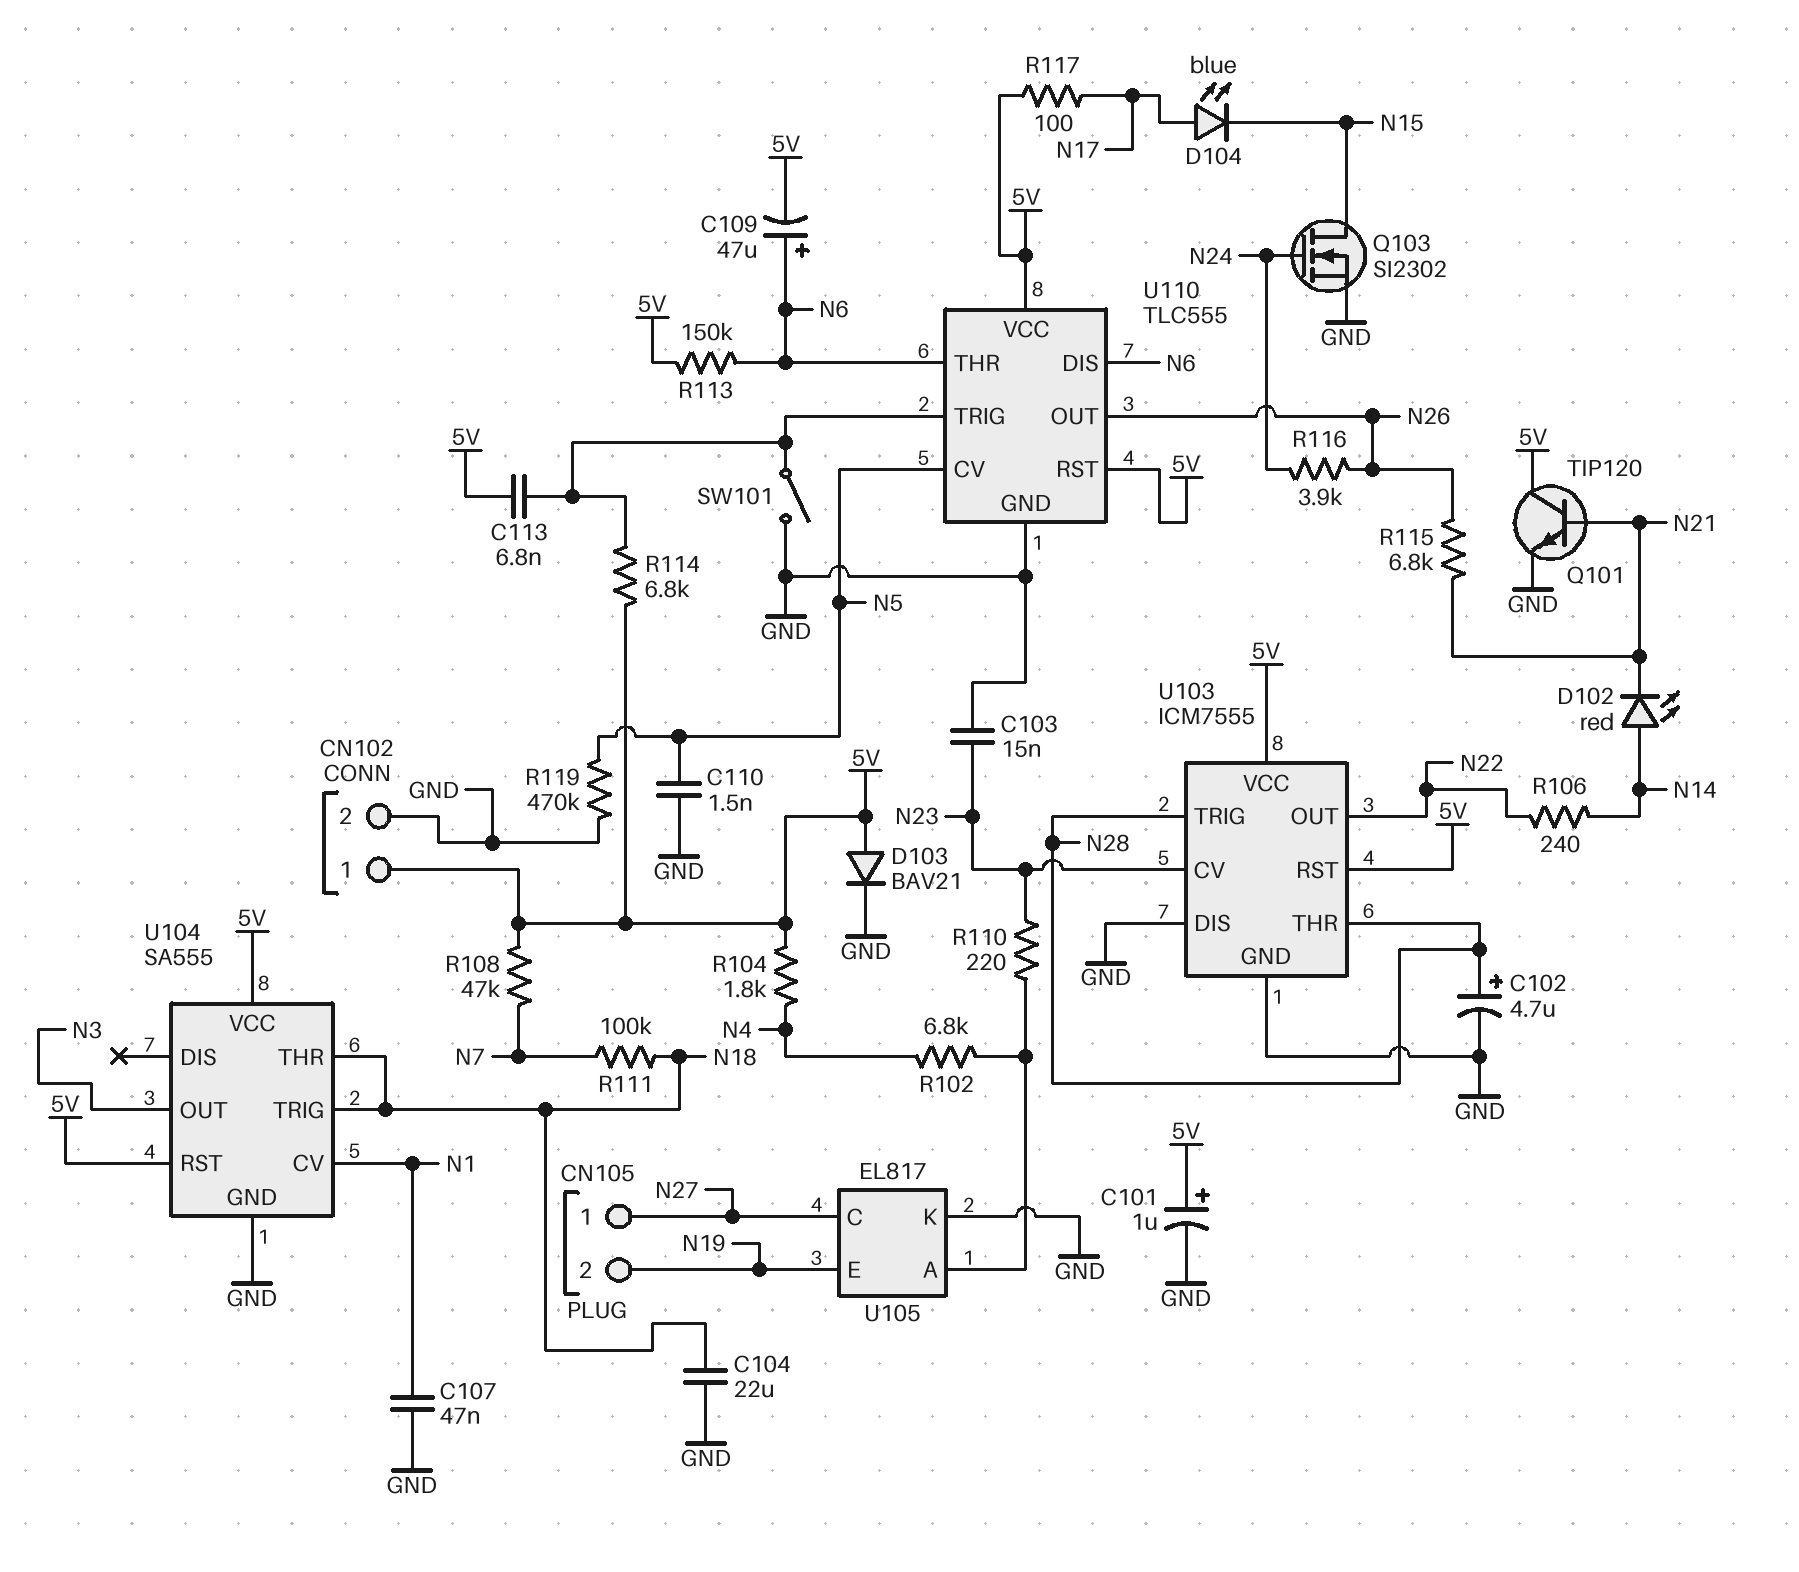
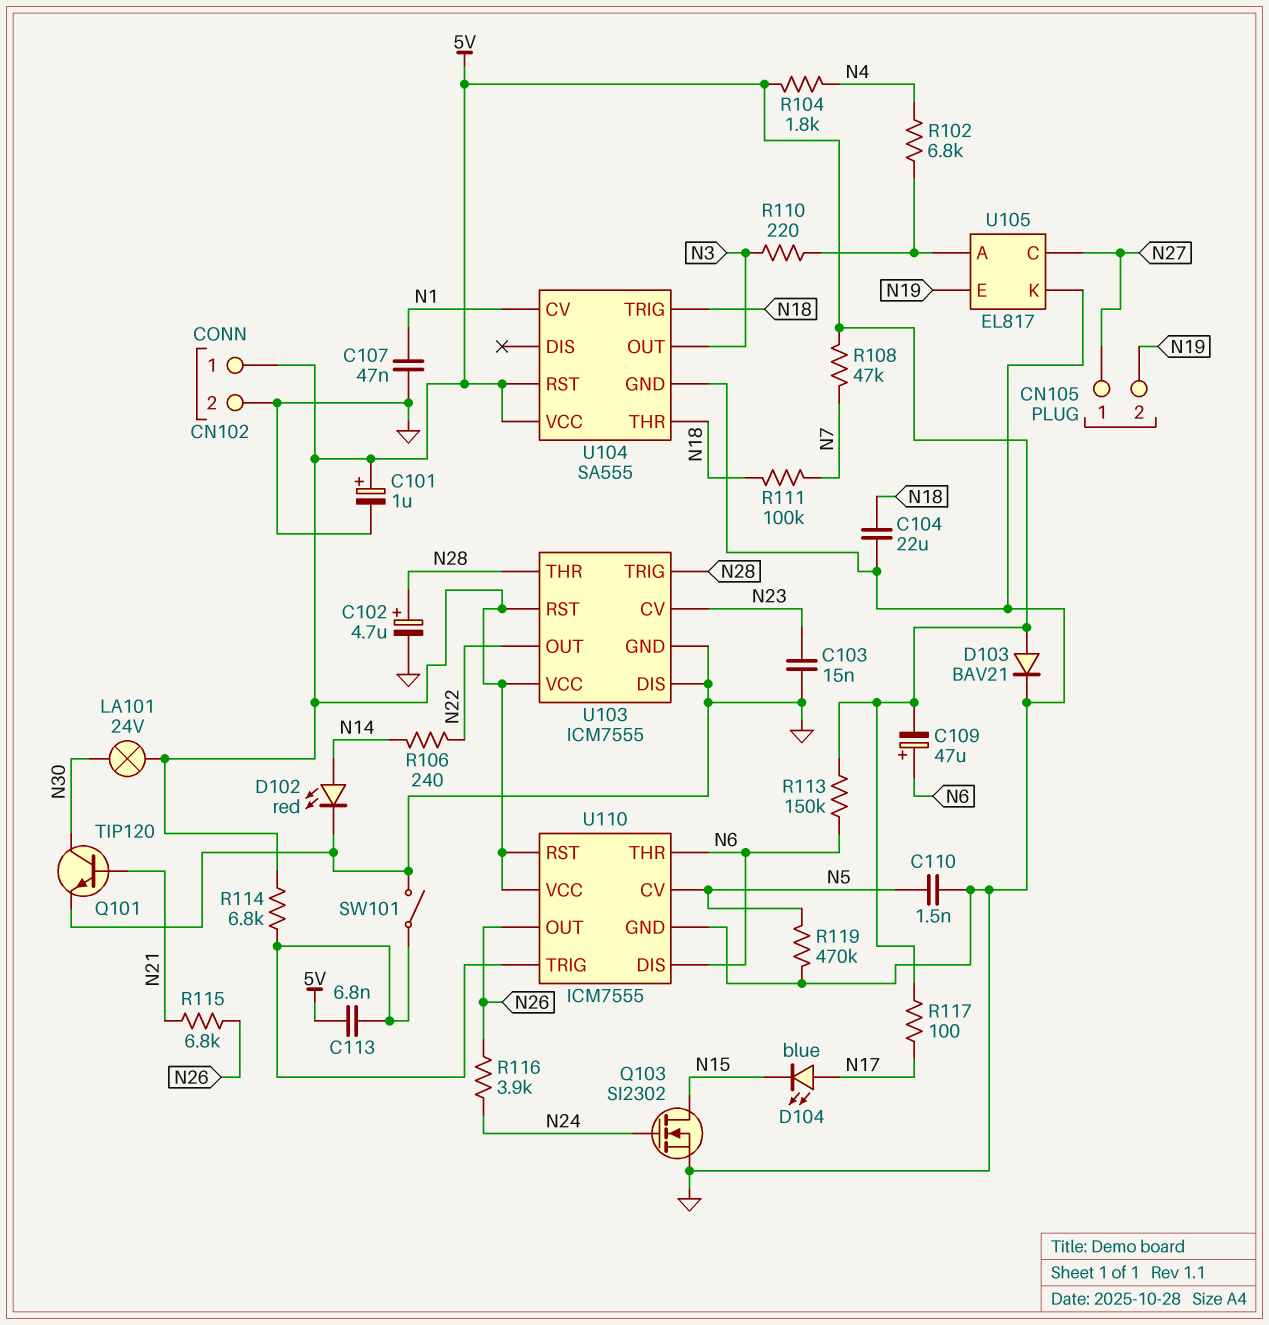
D102: LED red (A N14, K N21) -> LED red (A N14, K GND)
LA101: none -> lamp 24V (5V, N30)
Q101: NPN TIP120 (B N21, C 5V, E GND) -> NPN TIP120 (B N21, C N30, E GND)
R110: 220 (N23, U105/A) -> 220 (N3, U105/A)
U110: TLC555 -> ICM7555

